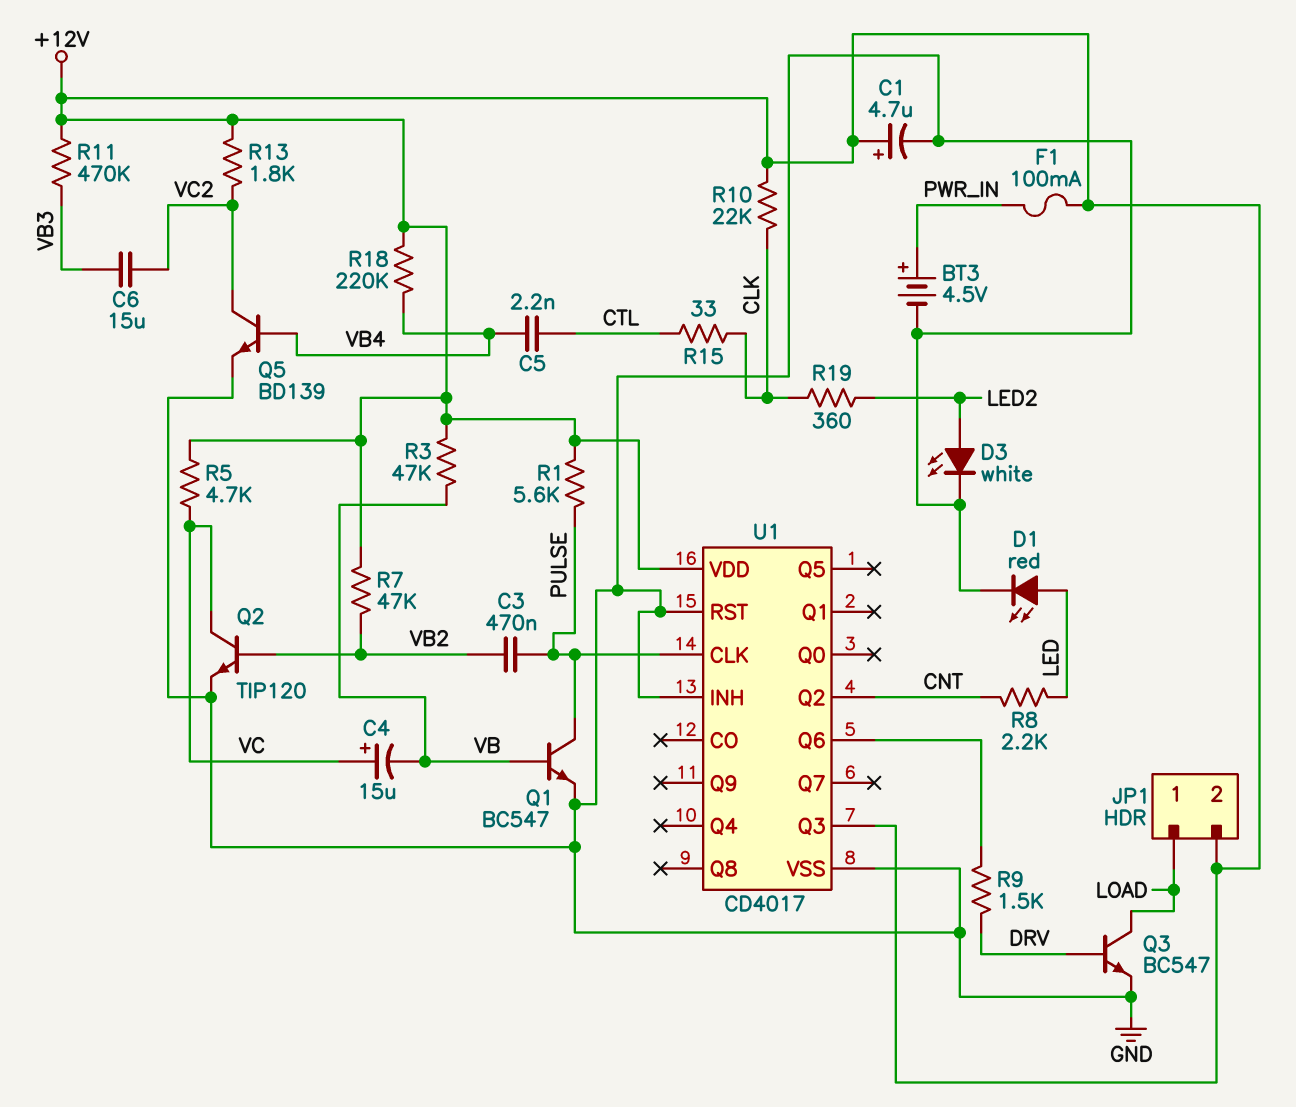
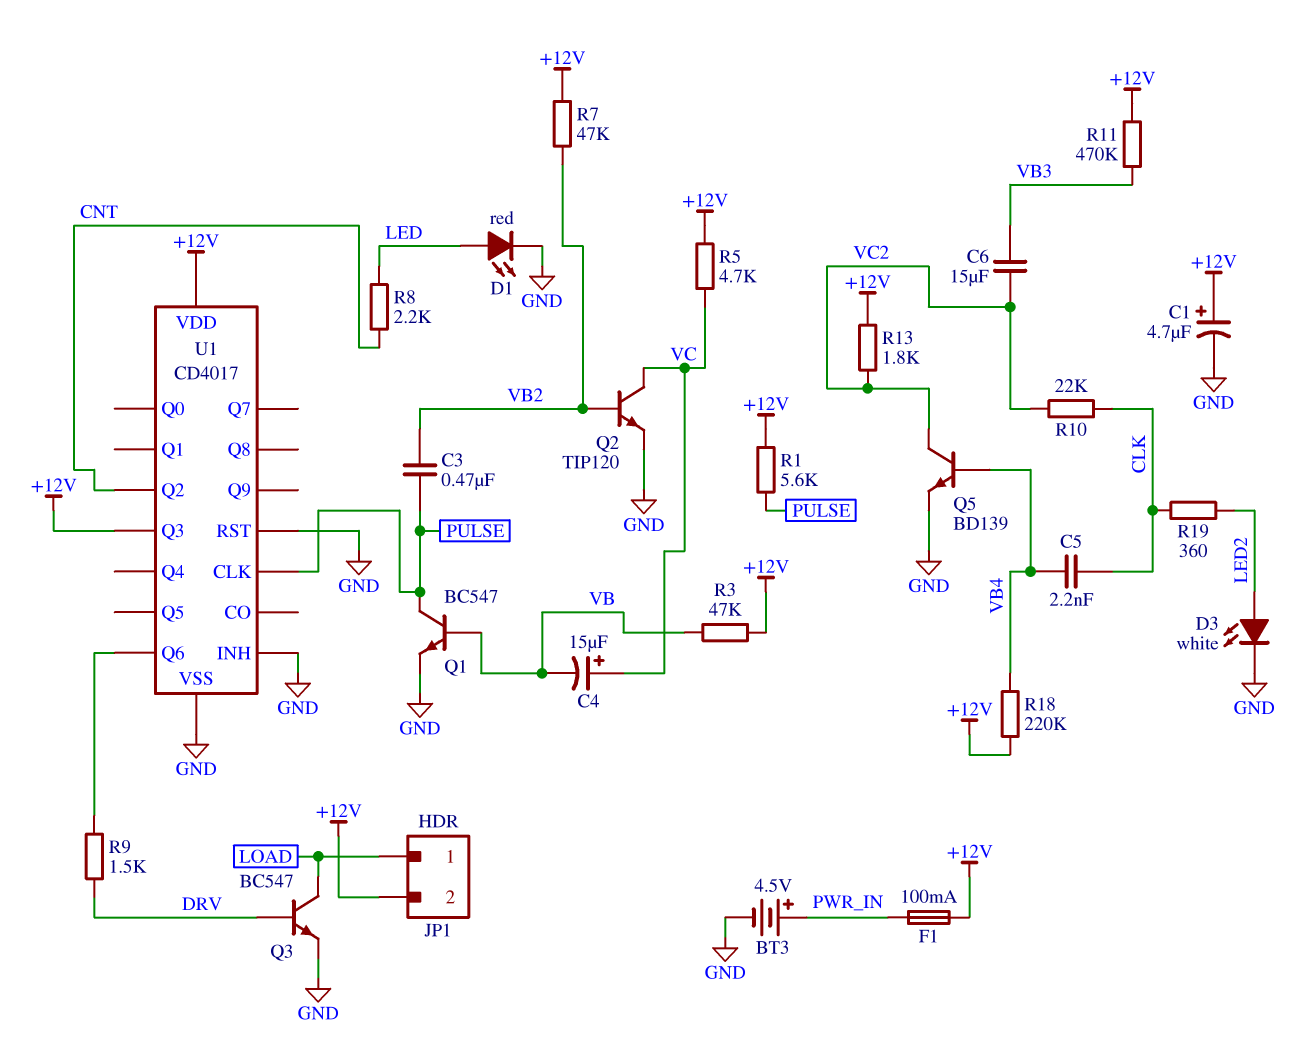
C5: 2.2nF (CTL, VB4) -> 2.2nF (CLK, VB4)
R10: 22k (+12V, CLK) -> 22k (CLK, VC2)
R15: 33 (CLK, CTL) -> none

